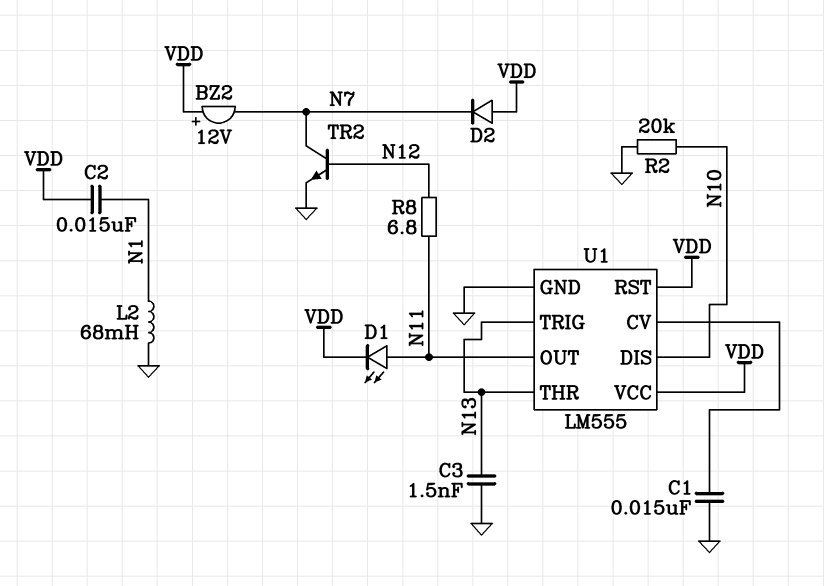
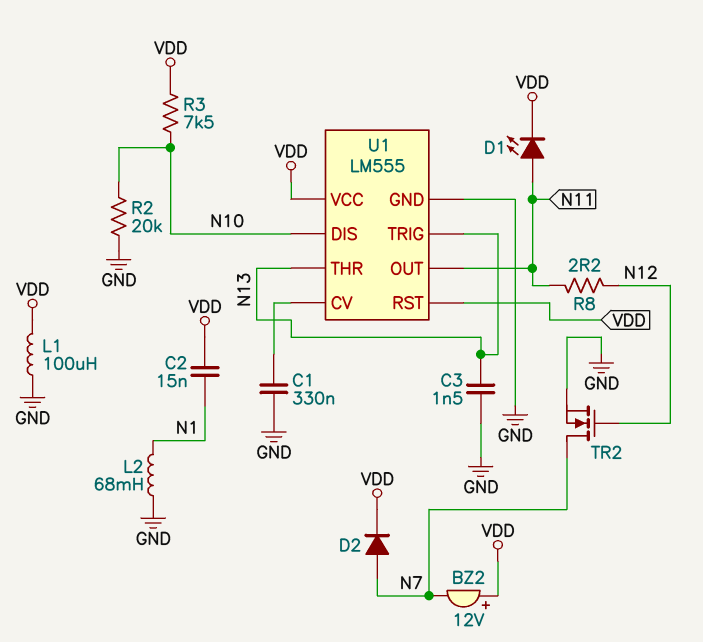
C1: 15nF (GND, U1/CV) -> 330nF (GND, U1/CV)
D2: diode (A VDD, K N7) -> diode (A N7, K VDD)
L1: none -> 100uH (GND, VDD)
R3: none -> 7.5k (N10, VDD)
R8: 6.8 (N11, N12) -> 2.2 (N11, N12)
TR2: NPN (B N12, C N7, E GND) -> NMOS (G N12, D N7, S GND)

